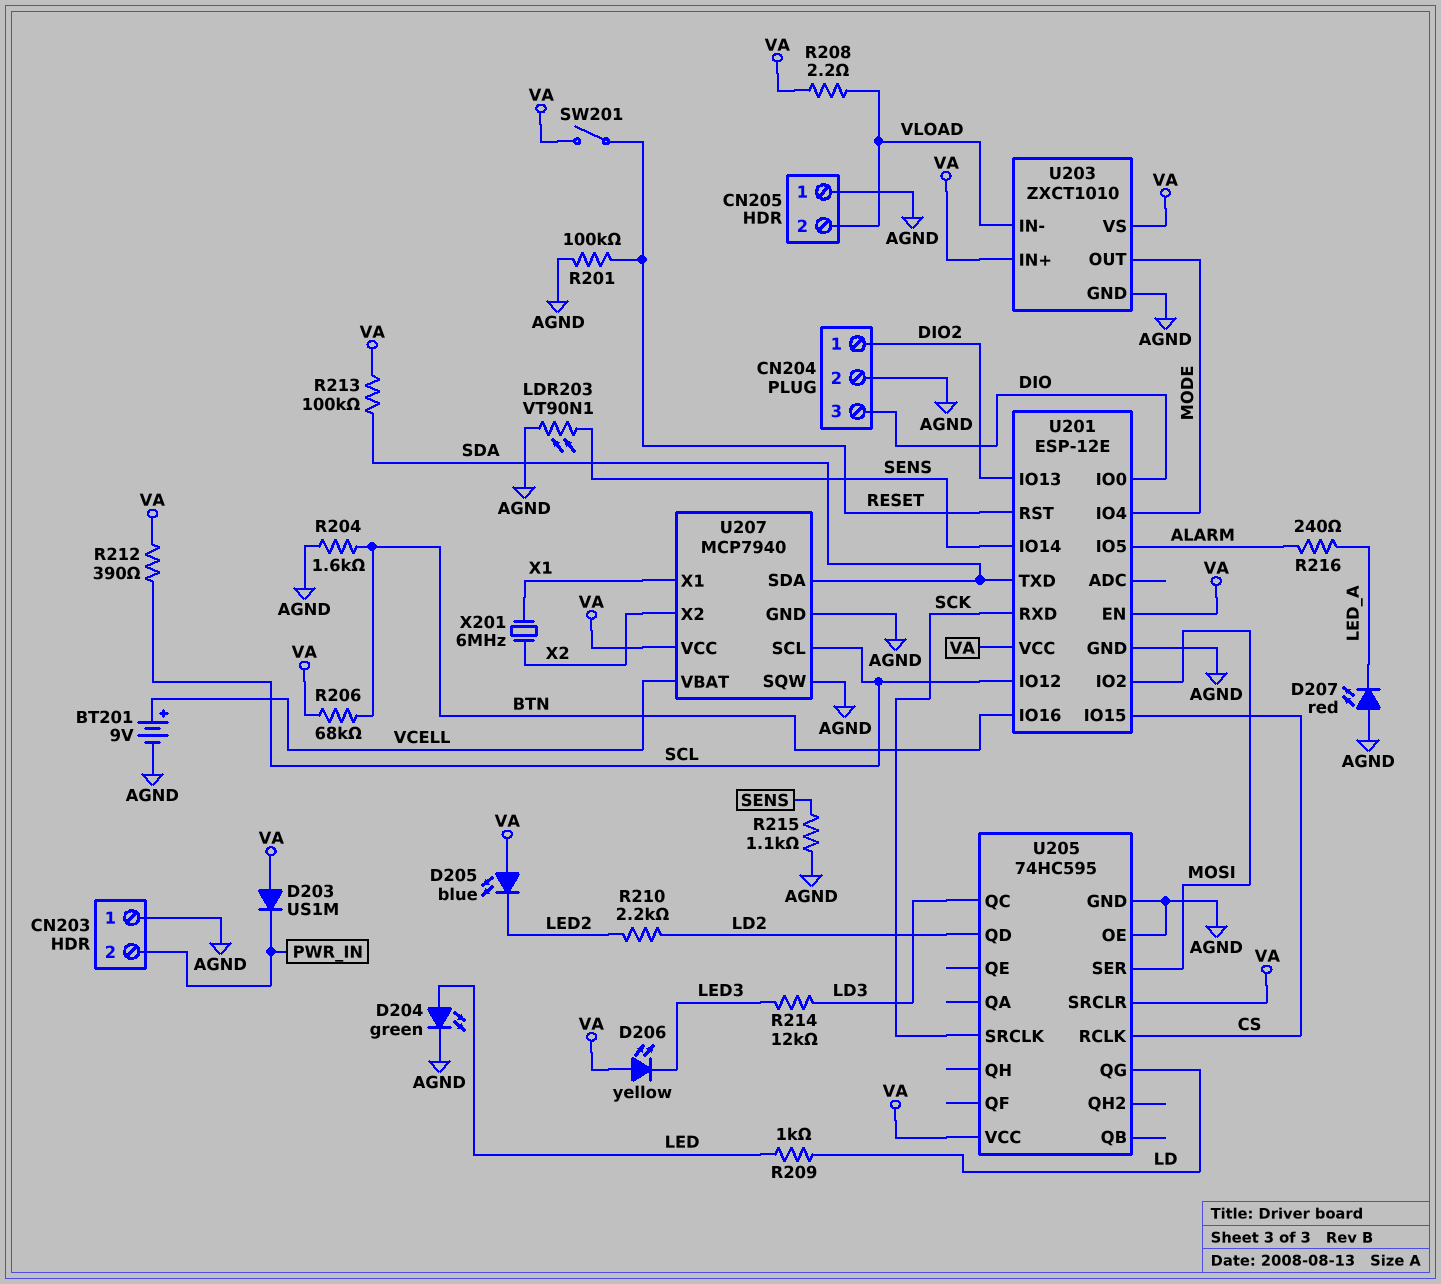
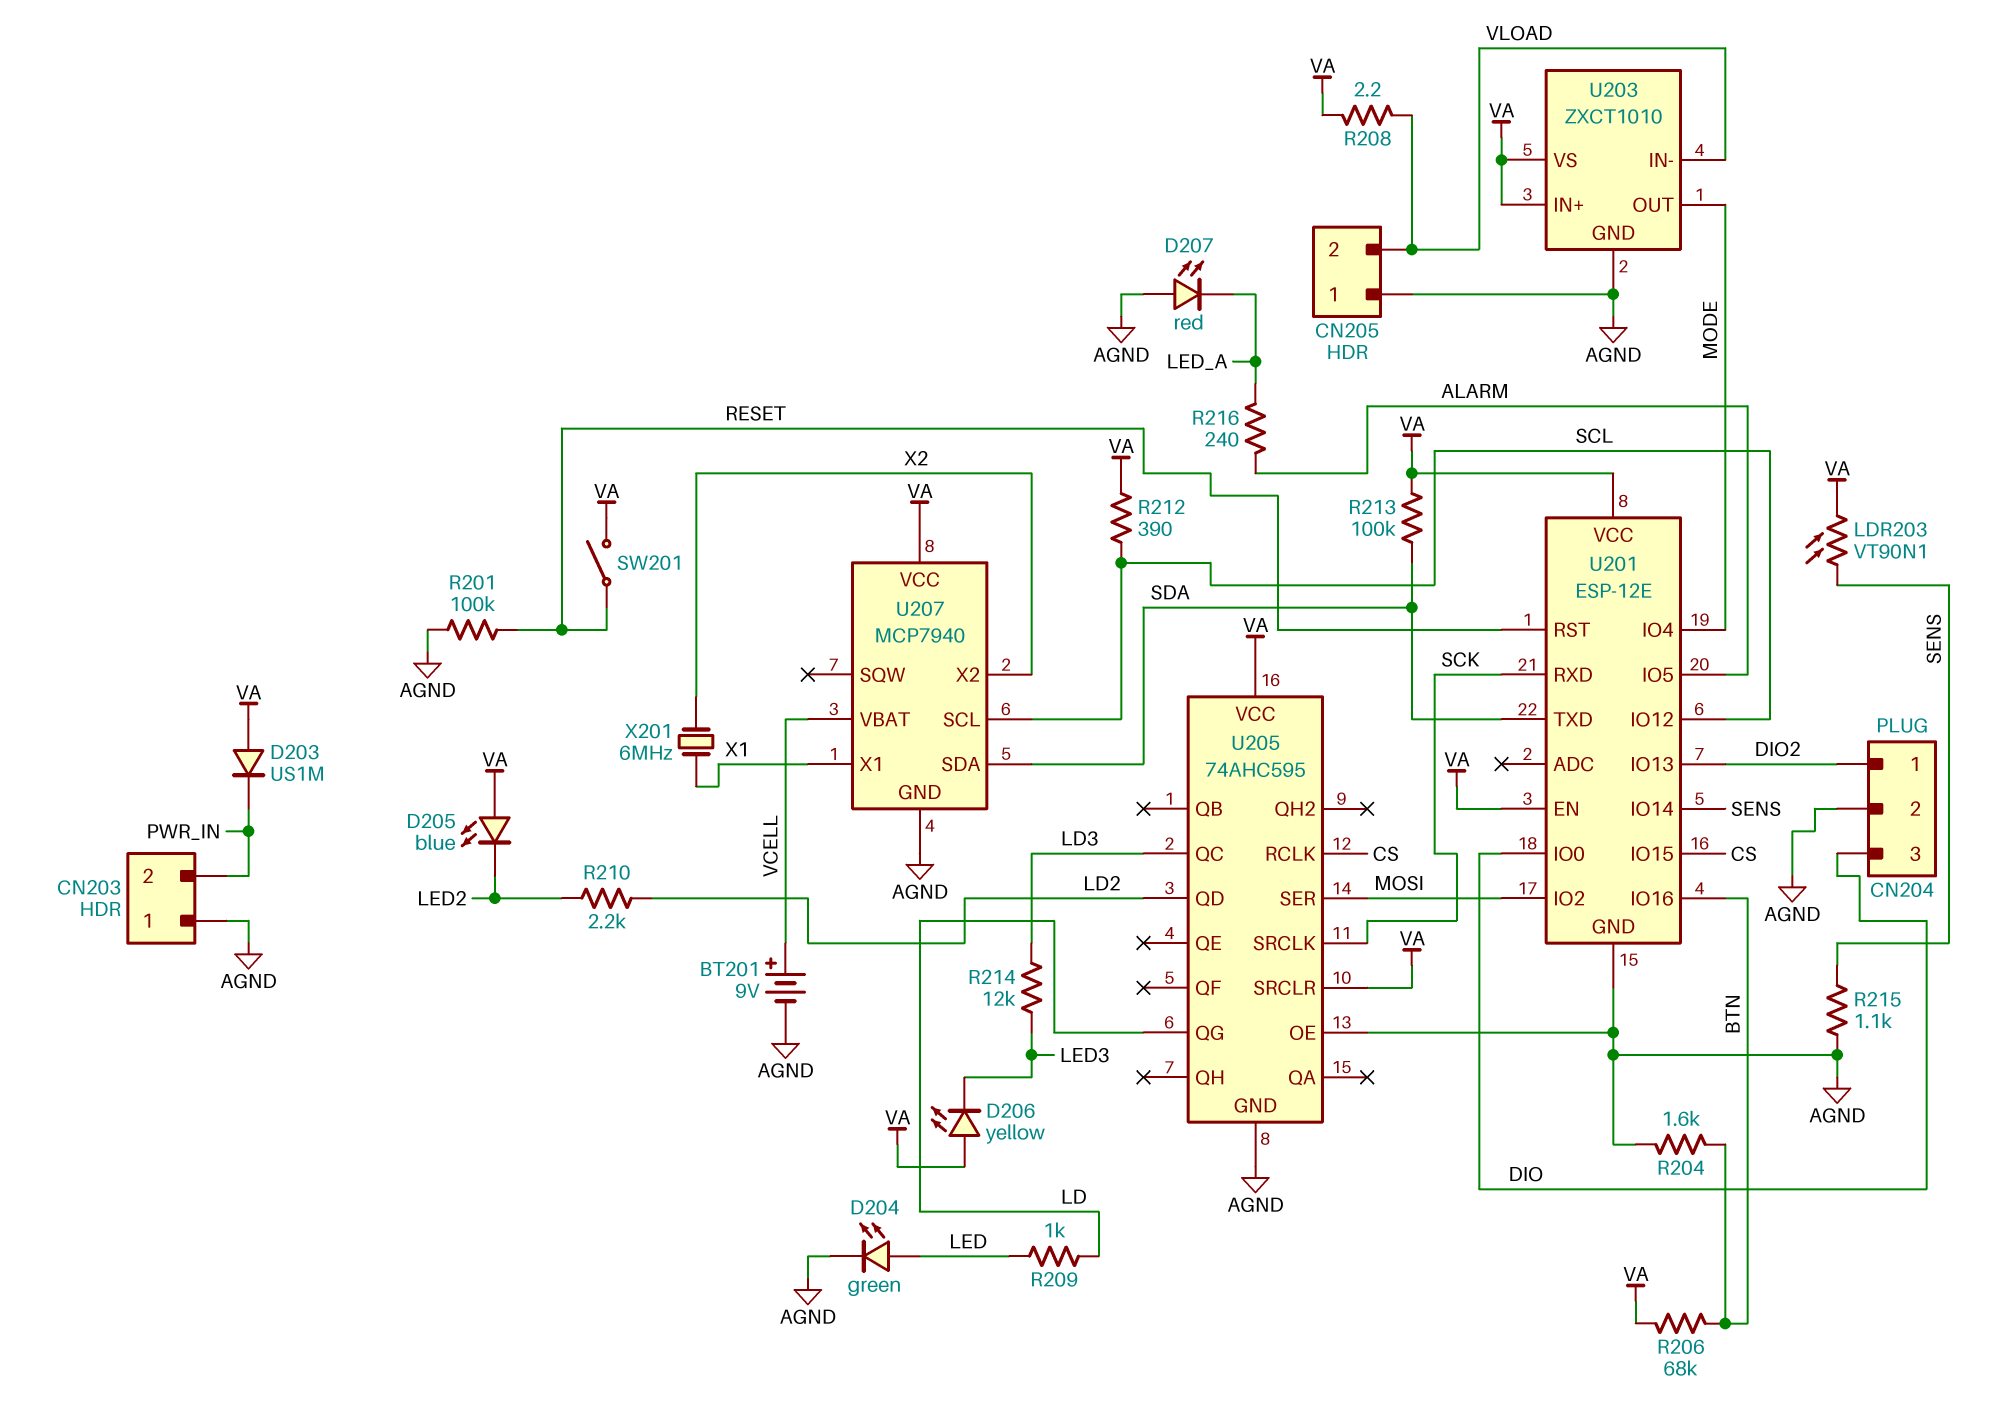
LDR203: VT90N1 (AGND, SENS) -> VT90N1 (SENS, VA)
U205: 74HC595 -> 74AHC595
U207 pin SQW: AGND -> none

